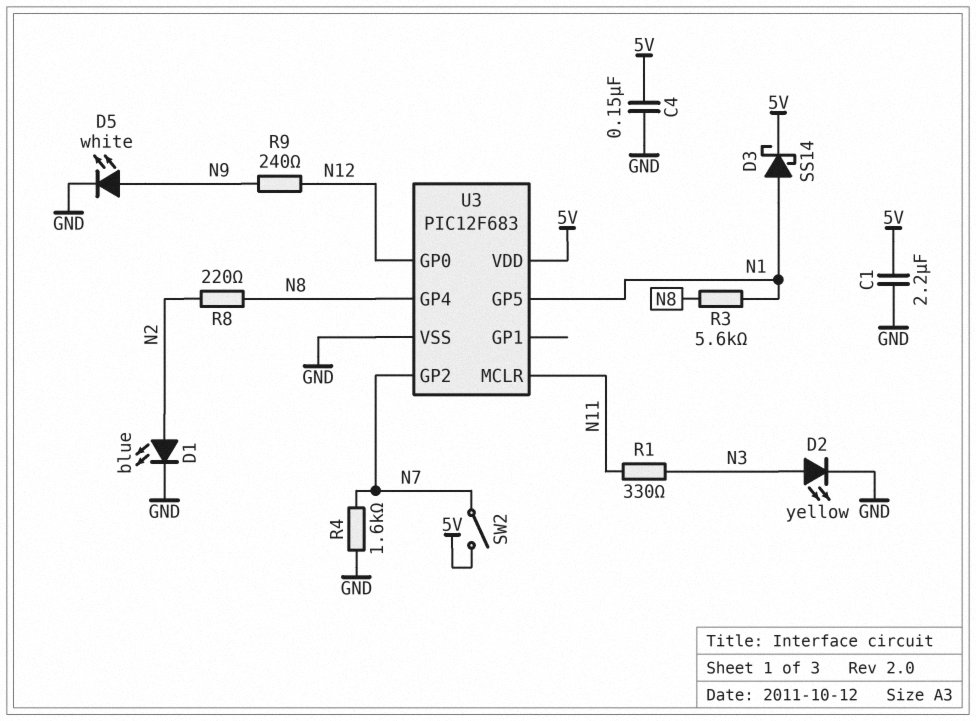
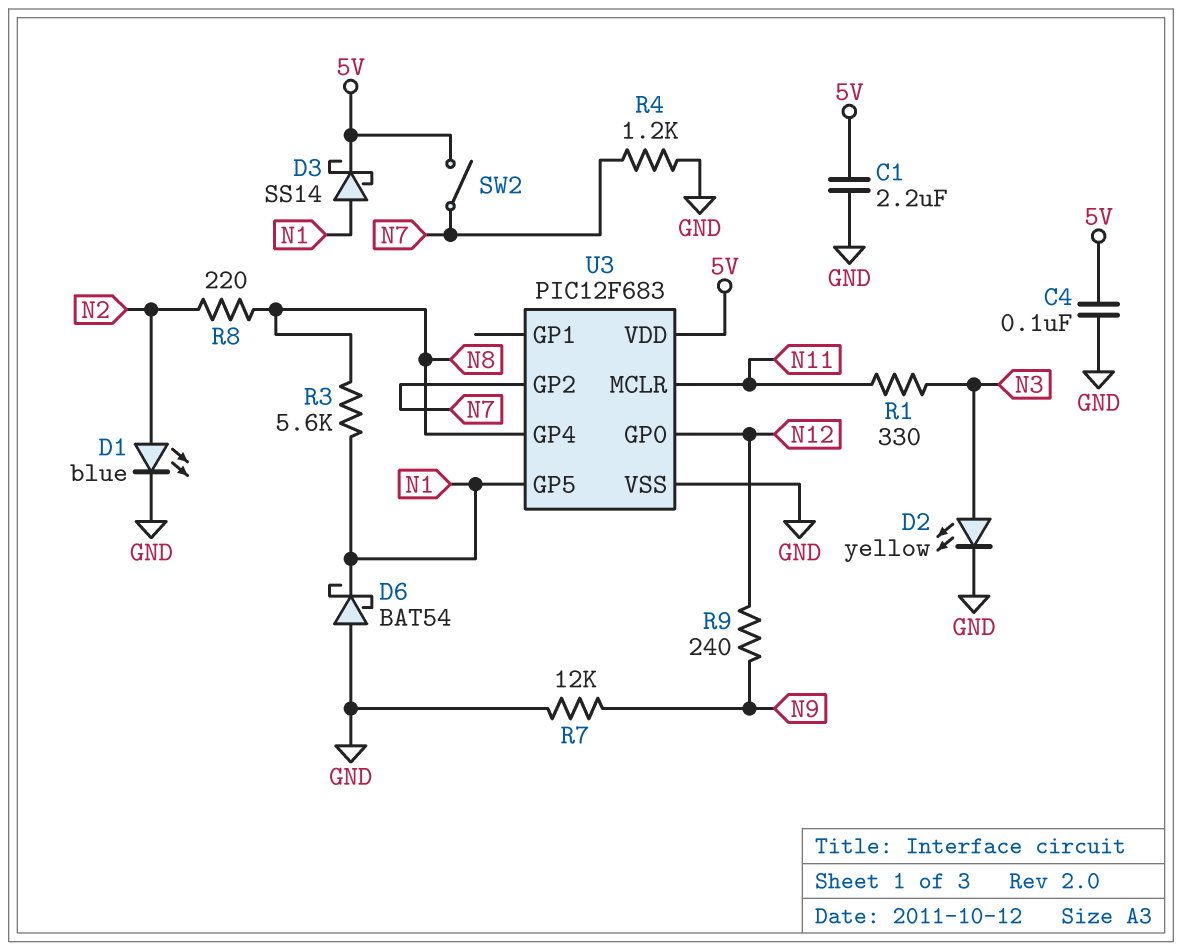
C4: 150nF (5V, GND) -> 100nF (5V, GND)
D5: LED white (A N9, K GND) -> none
D6: none -> schottky BAT54 (A GND, K N1)
R4: 1.6k (GND, N7) -> 1.2k (GND, N7)
R7: none -> 12k (GND, N9)

